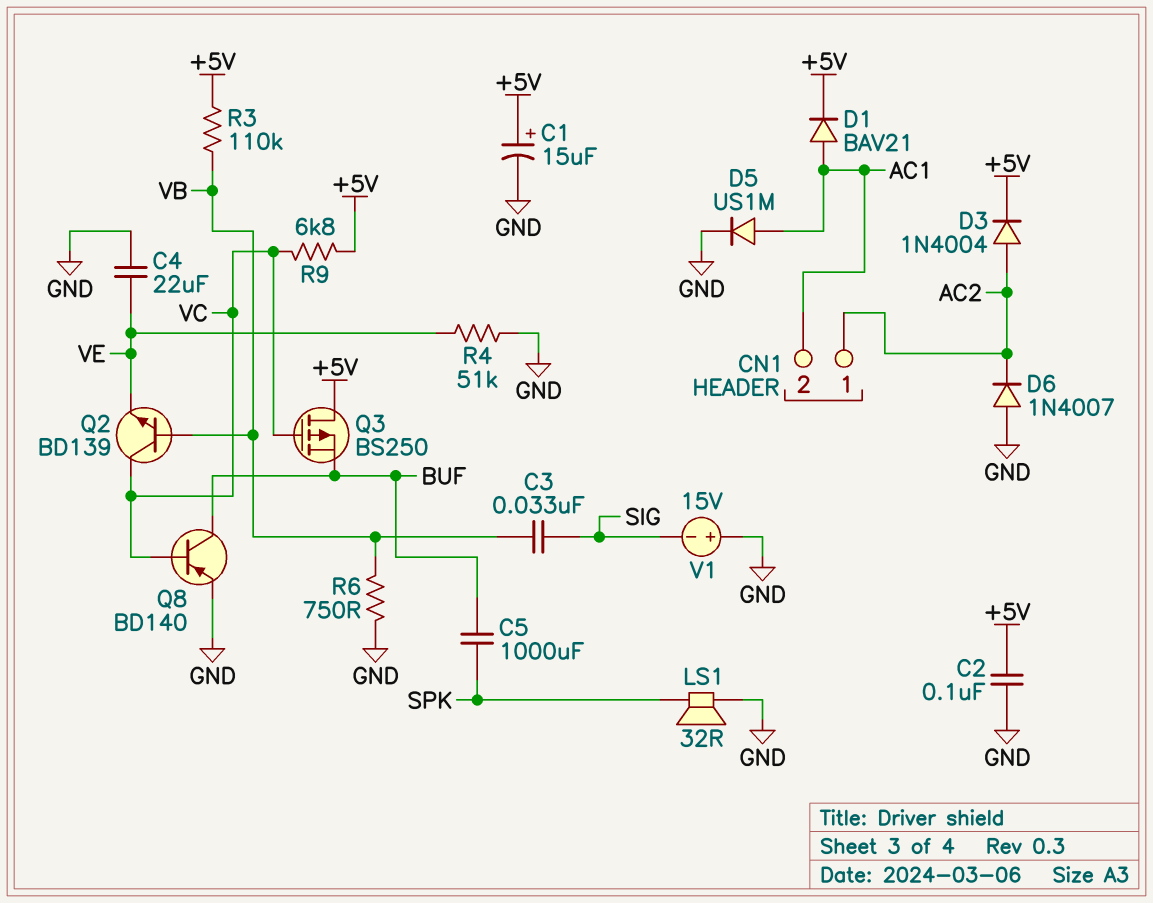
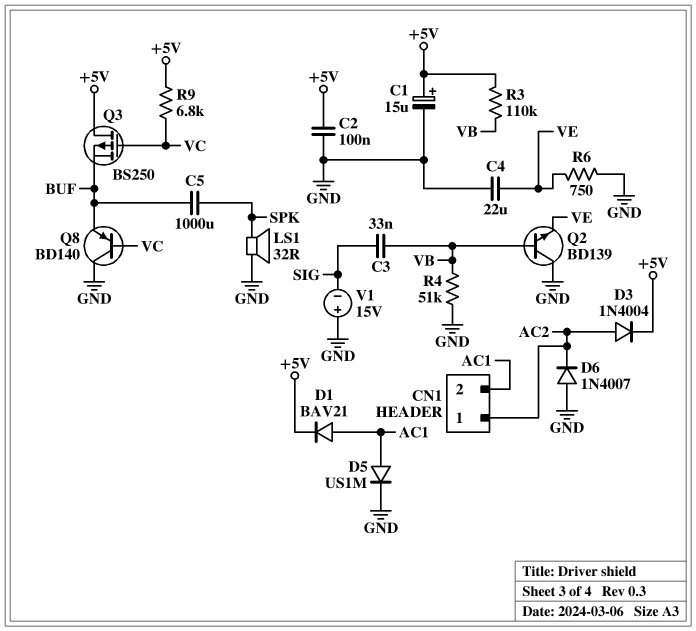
Q2: NPN BD139 (B VB, C VC, E VE) -> NPN BD139 (B VB, C GND, E VE)
Q8: PNP BD140 (B VC, C BUF, E GND) -> PNP BD140 (B VC, C GND, E BUF)
R4: 51k (GND, VE) -> 51k (GND, VB)
R6: 750 (GND, VB) -> 750 (GND, VE)

